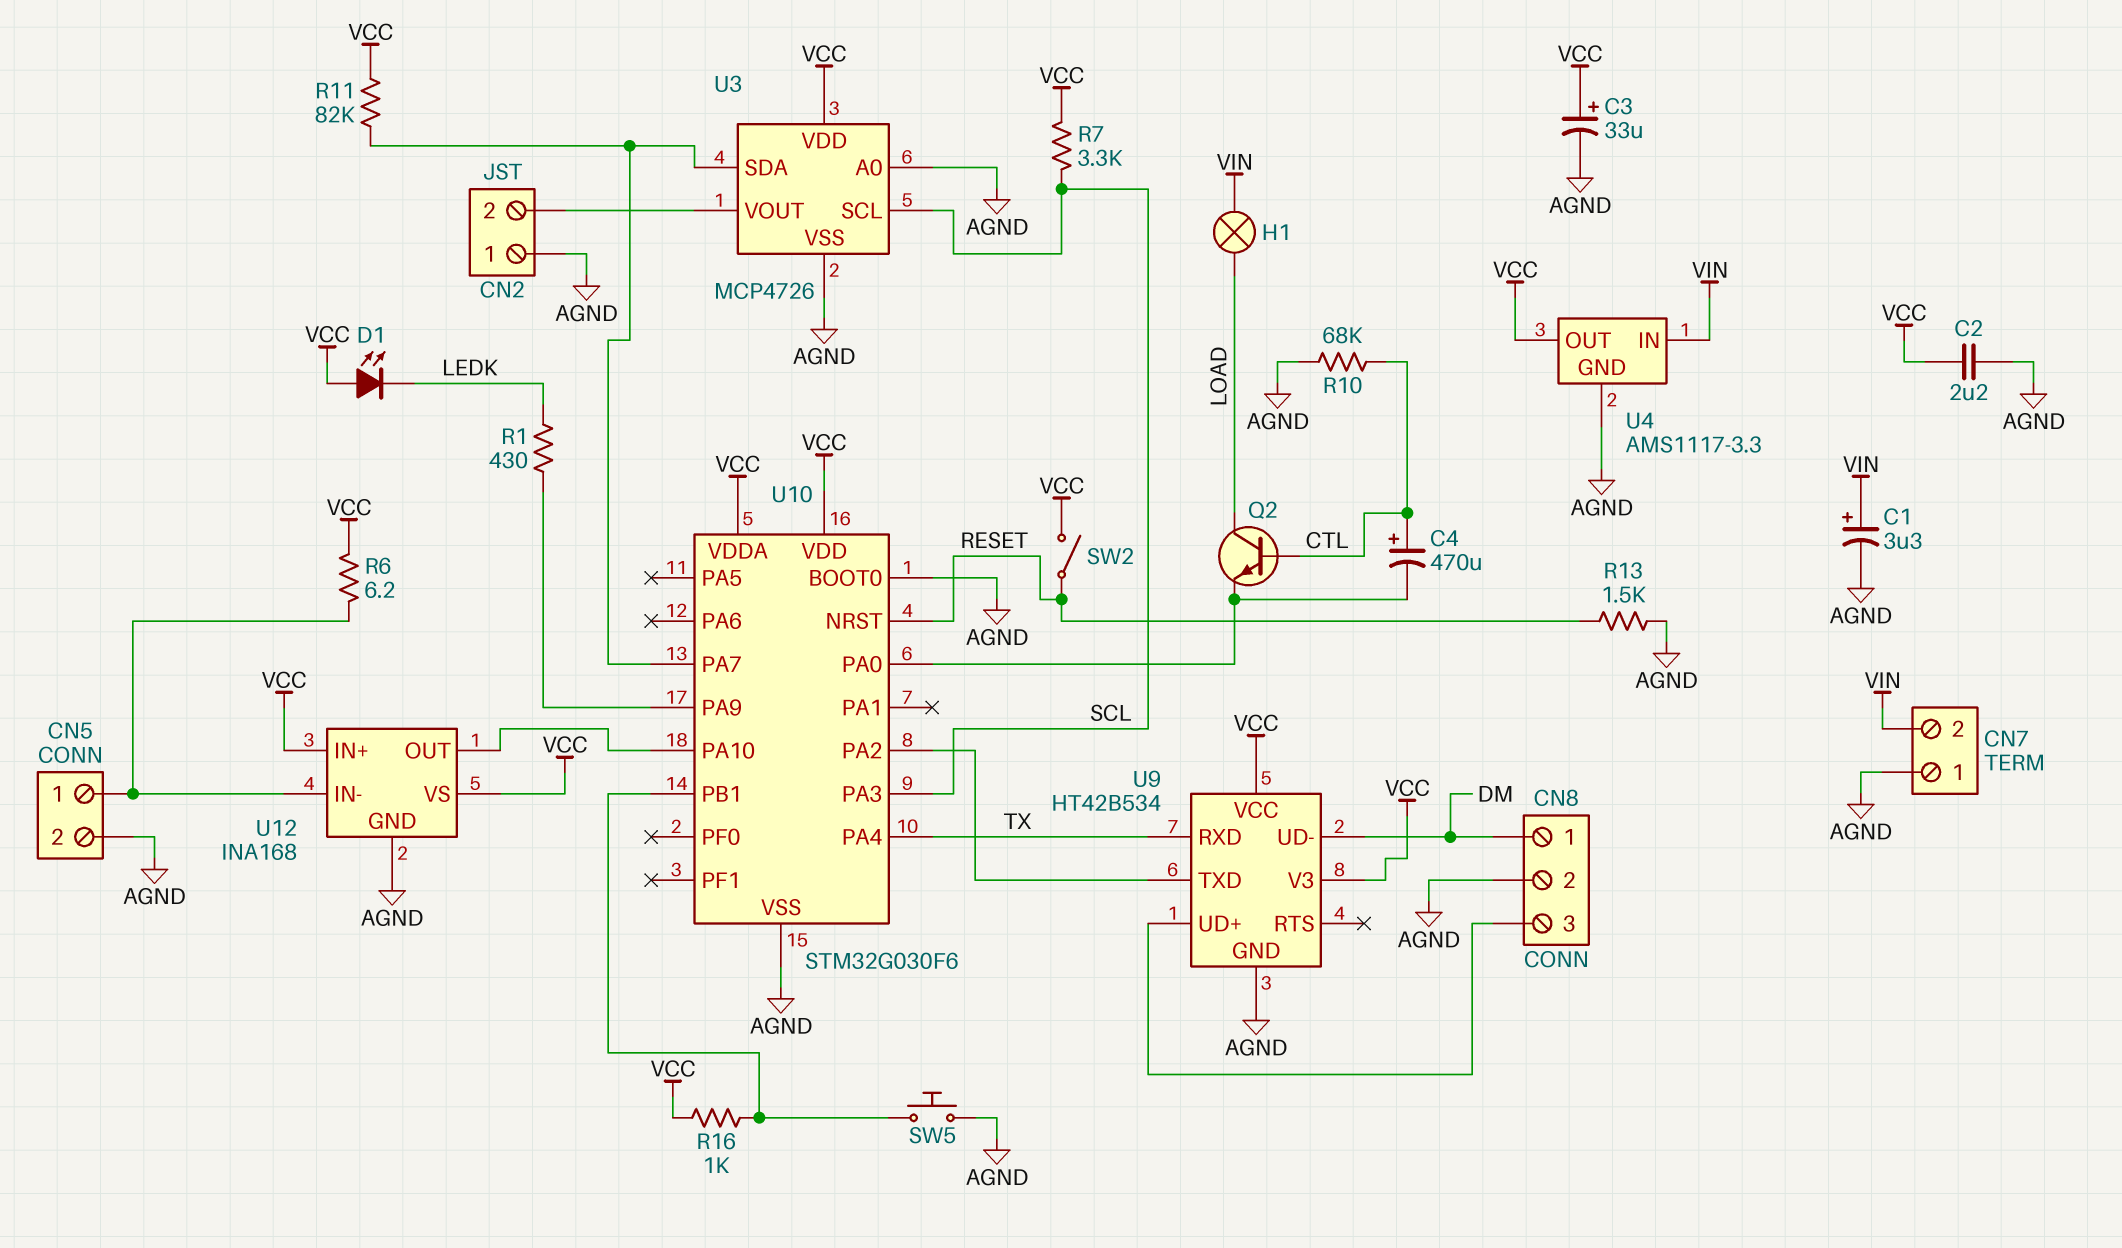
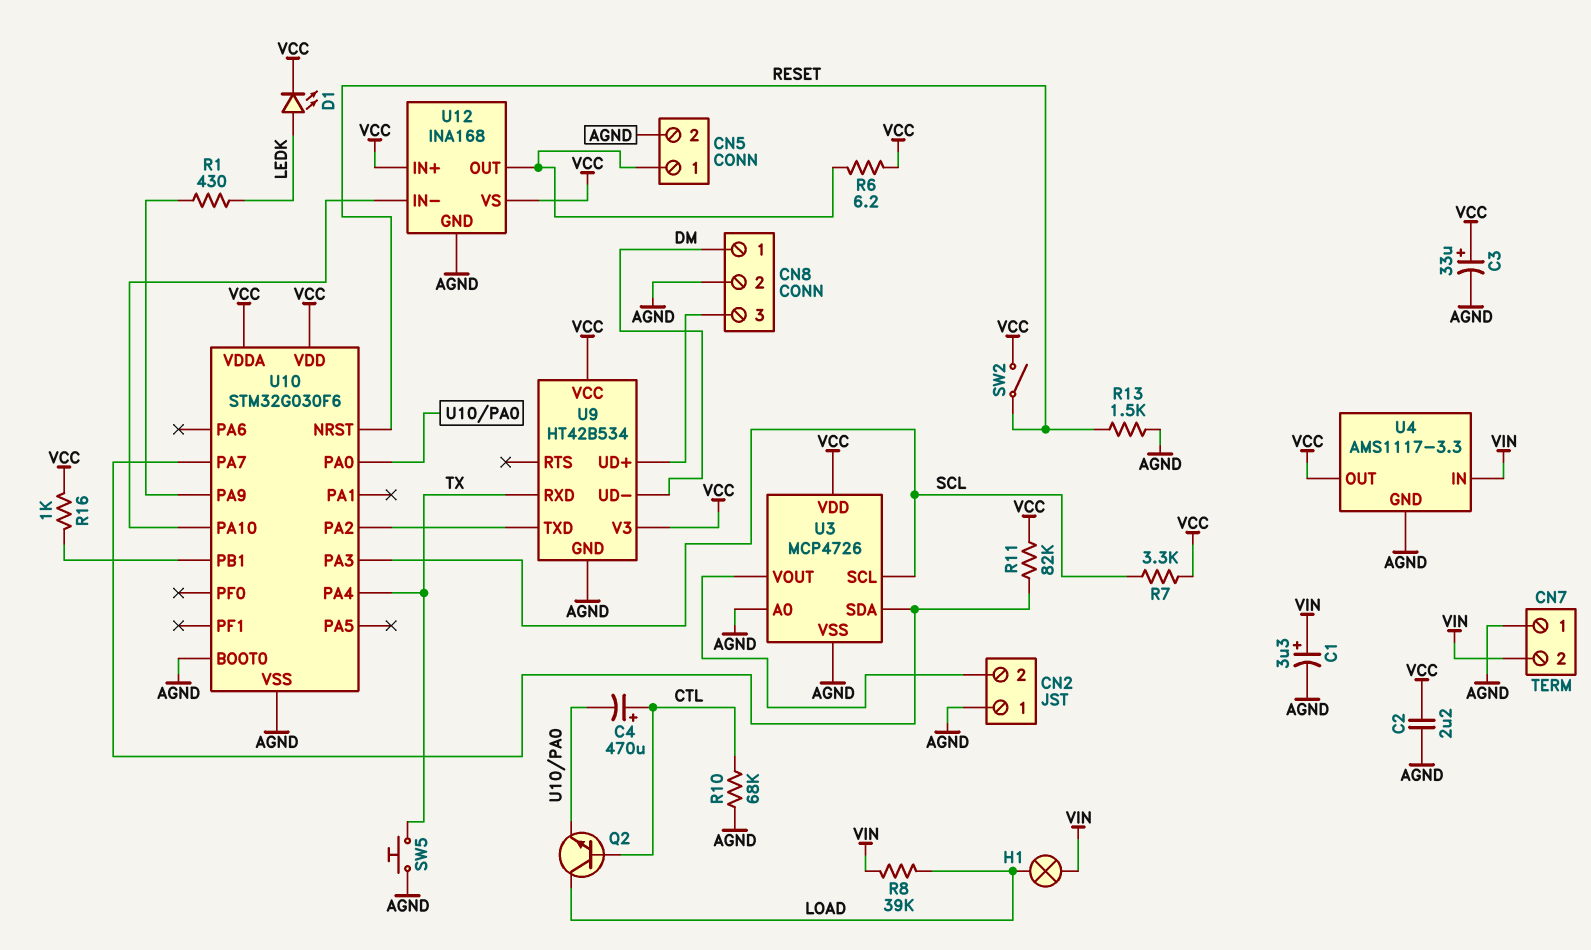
D1: LED (A VCC, K LEDK) -> LED (A LEDK, K VCC)
R8: none -> 39k (LOAD, VIN)
SW5: button (AGND, U10/PB1) -> button (AGND, TX)
U12 pin IN-: CN5/1 -> U10/PA10
U12 pin OUT: U10/PA10 -> CN5/1

